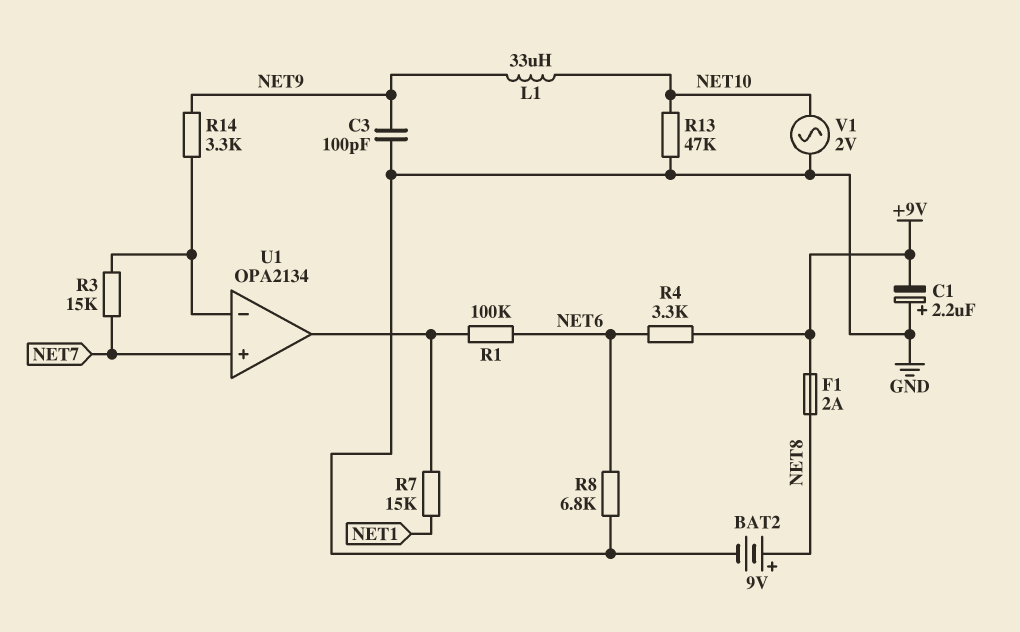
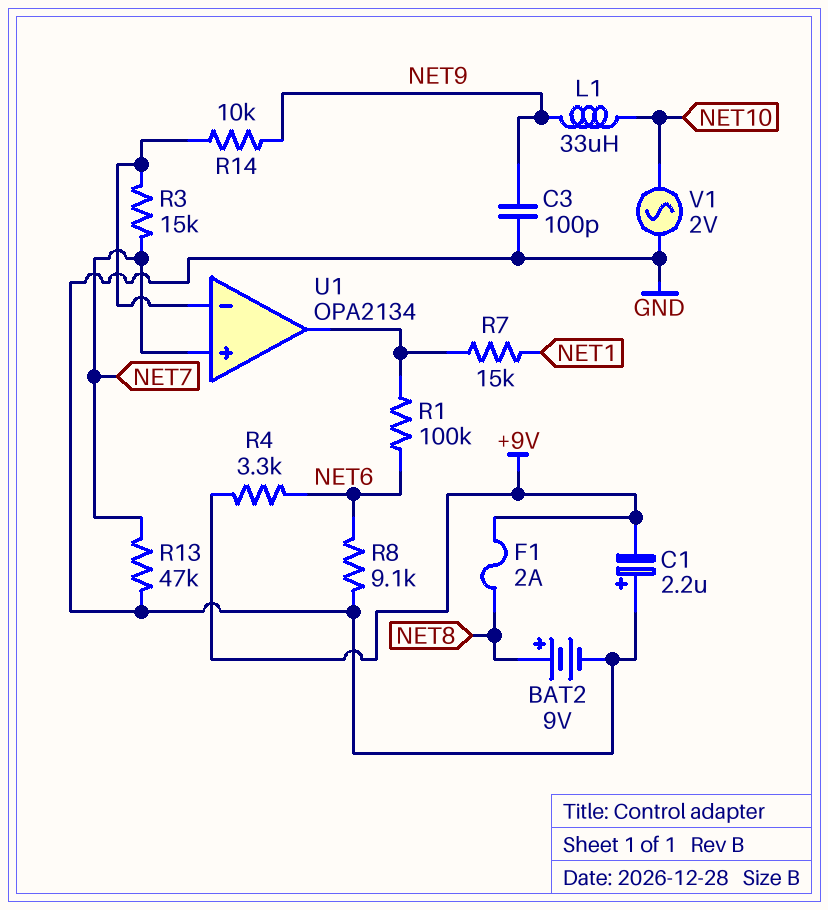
R8: 6.8k (GND, NET6) -> 9.1k (GND, NET6)
R13: 47k (GND, NET10) -> 47k (GND, NET7)
R14: 3.3k (NET9, U1/in-) -> 10k (NET9, U1/in-)

